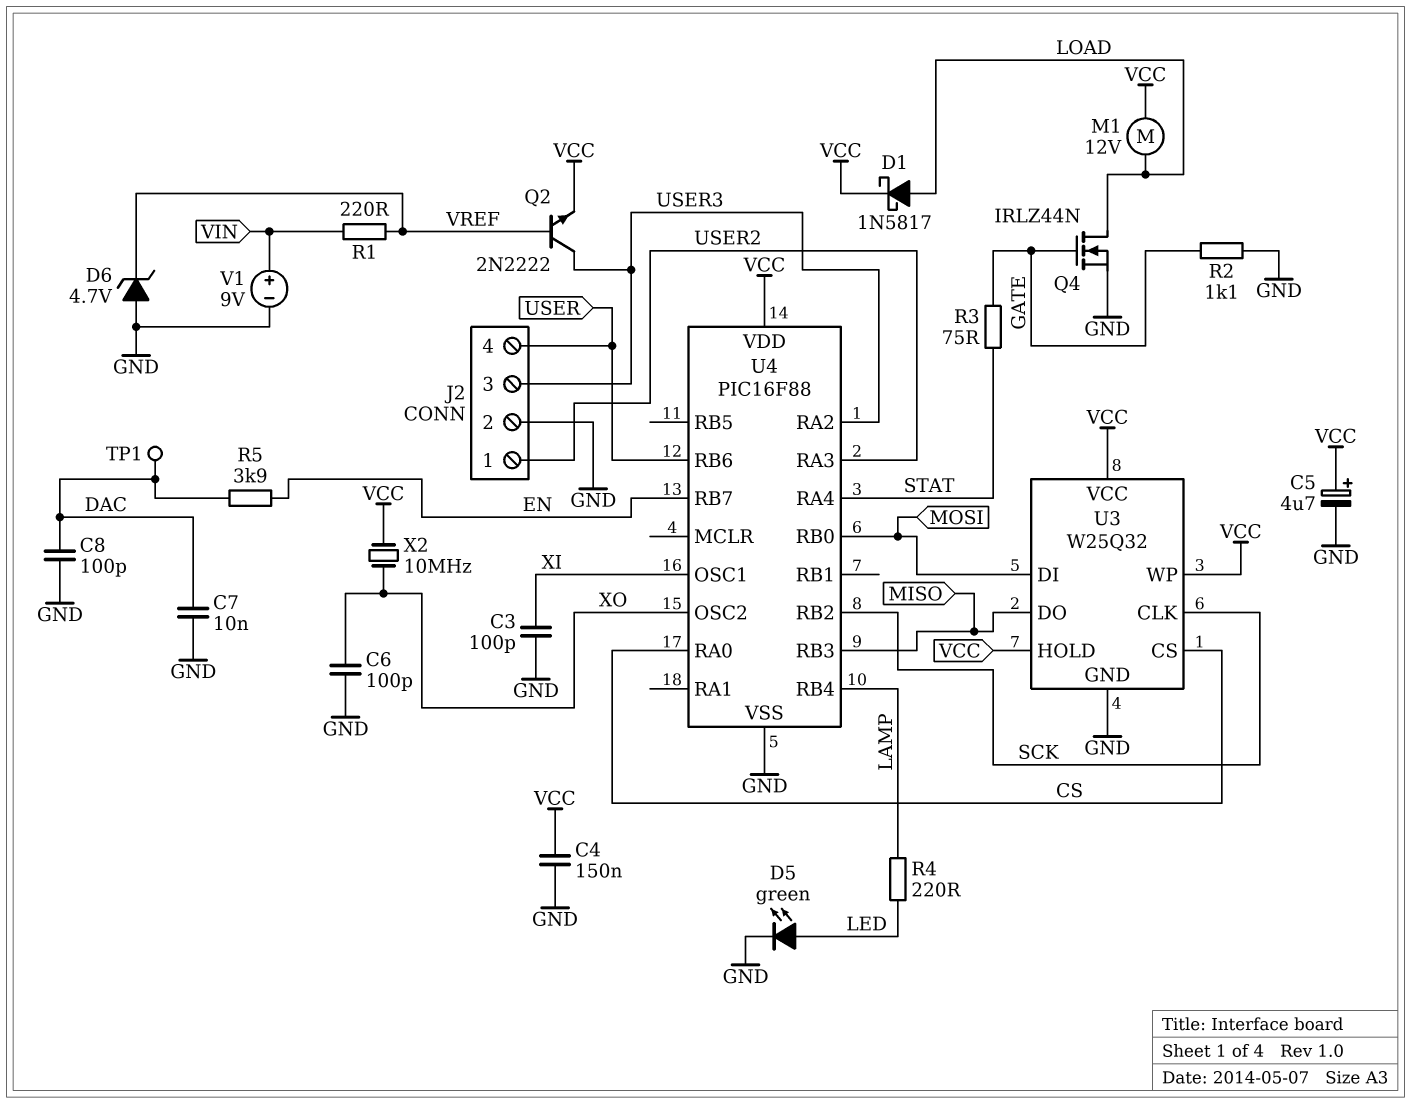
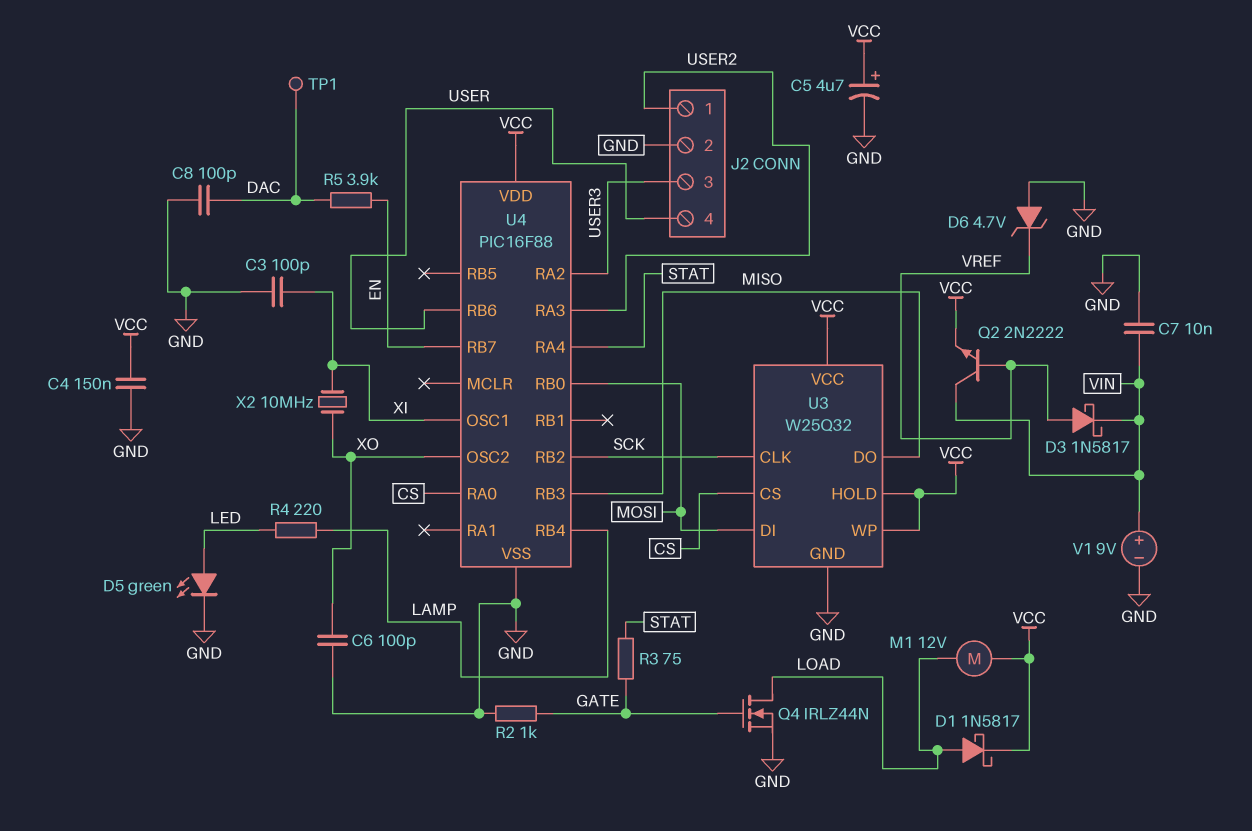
C7: 10nF (DAC, GND) -> 10nF (GND, VIN)
D3: none -> schottky 1N5817 (A VREF, K VIN)
Q2: NPN 2N2222 (B VREF, C USER3, E VCC) -> NPN 2N2222 (B VREF, C VIN, E VCC)
R1: 220 (VIN, VREF) -> none
R2: 1.1k (GATE, GND) -> 1k (GATE, GND)
X2: 10MHz (VCC, XO) -> 10MHz (XI, XO)

